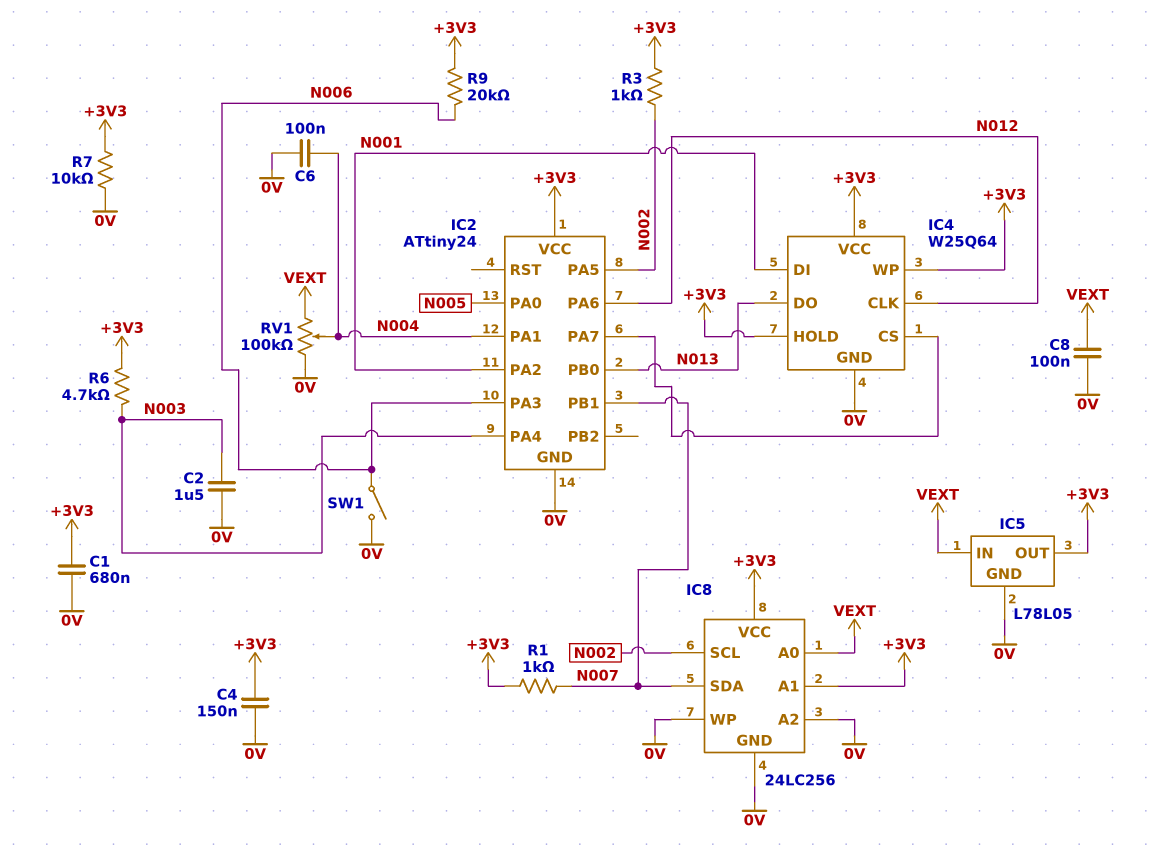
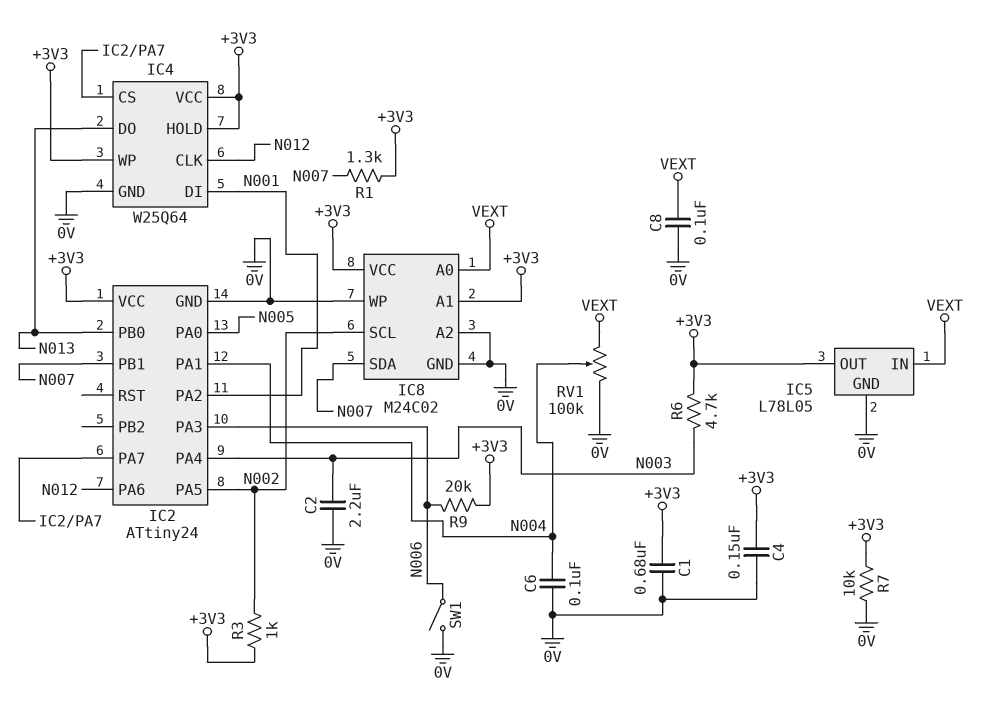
C2: 1.5uF (0V, N003) -> 2.2uF (0V, N003)
IC8: 24LC256 -> M24C02
R1: 1k (+3V3, N007) -> 1.3k (+3V3, N007)

